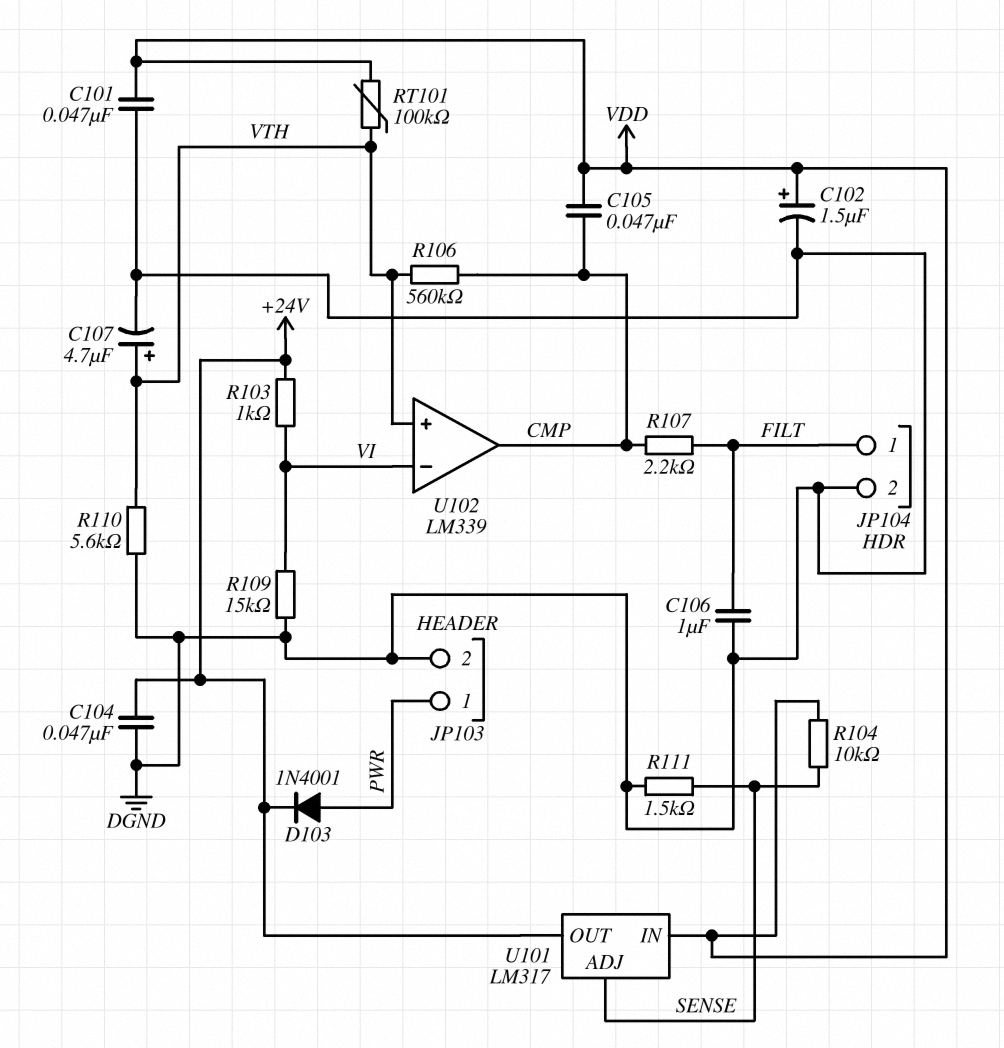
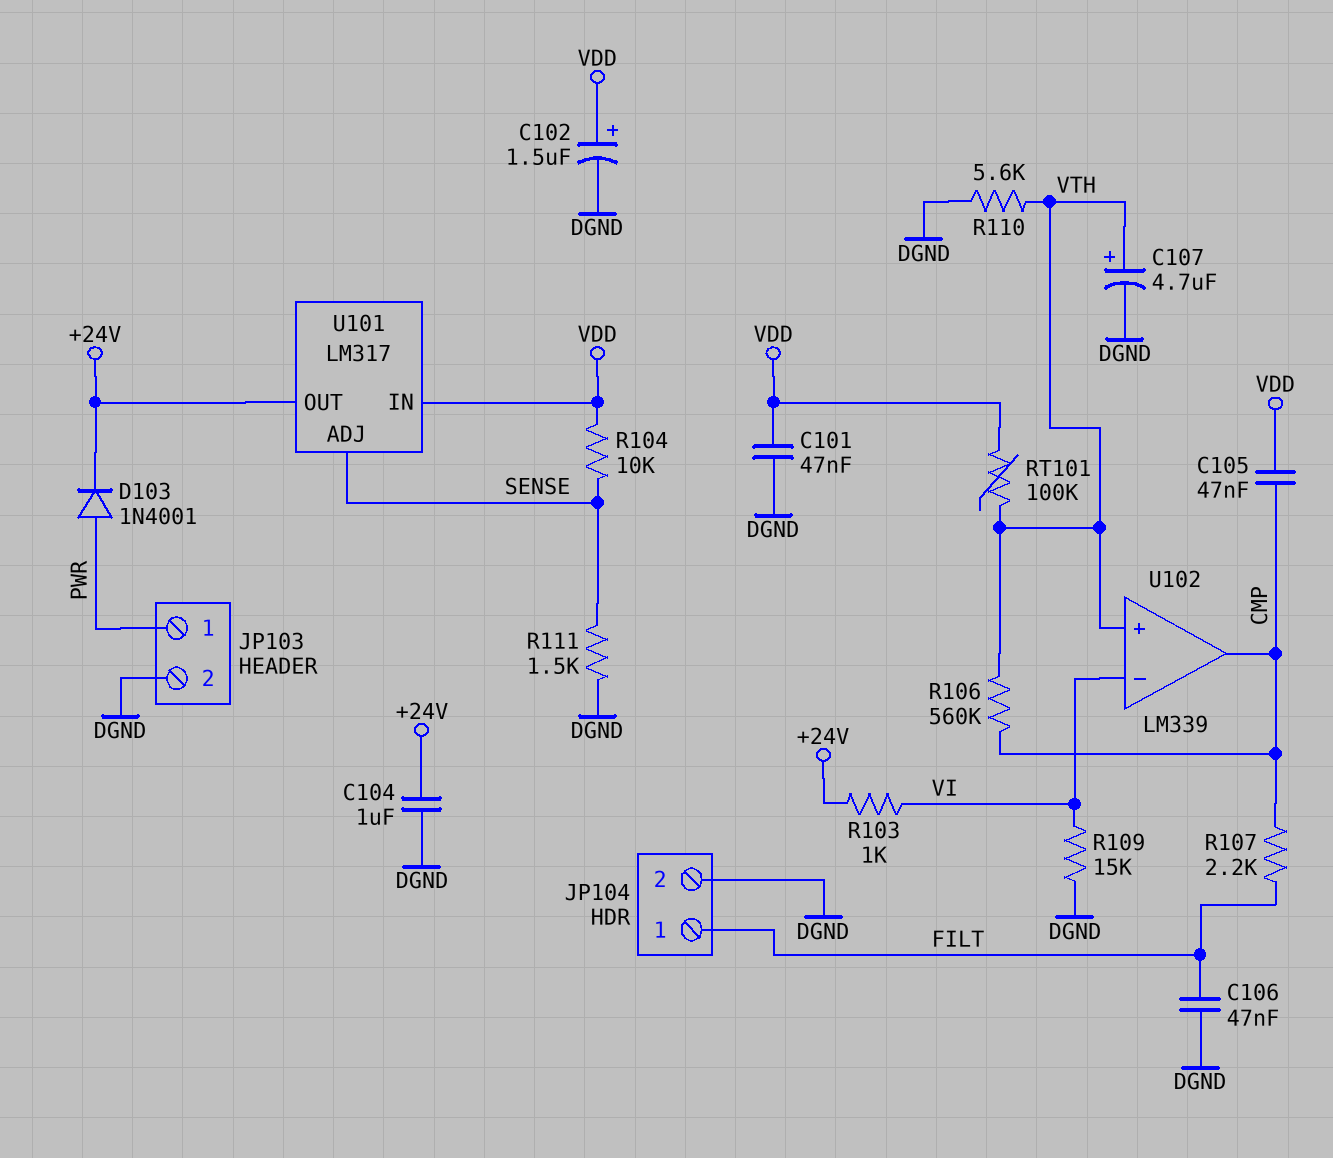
C104: 47nF (+24V, DGND) -> 1uF (+24V, DGND)
C106: 1uF (DGND, FILT) -> 47nF (DGND, FILT)

